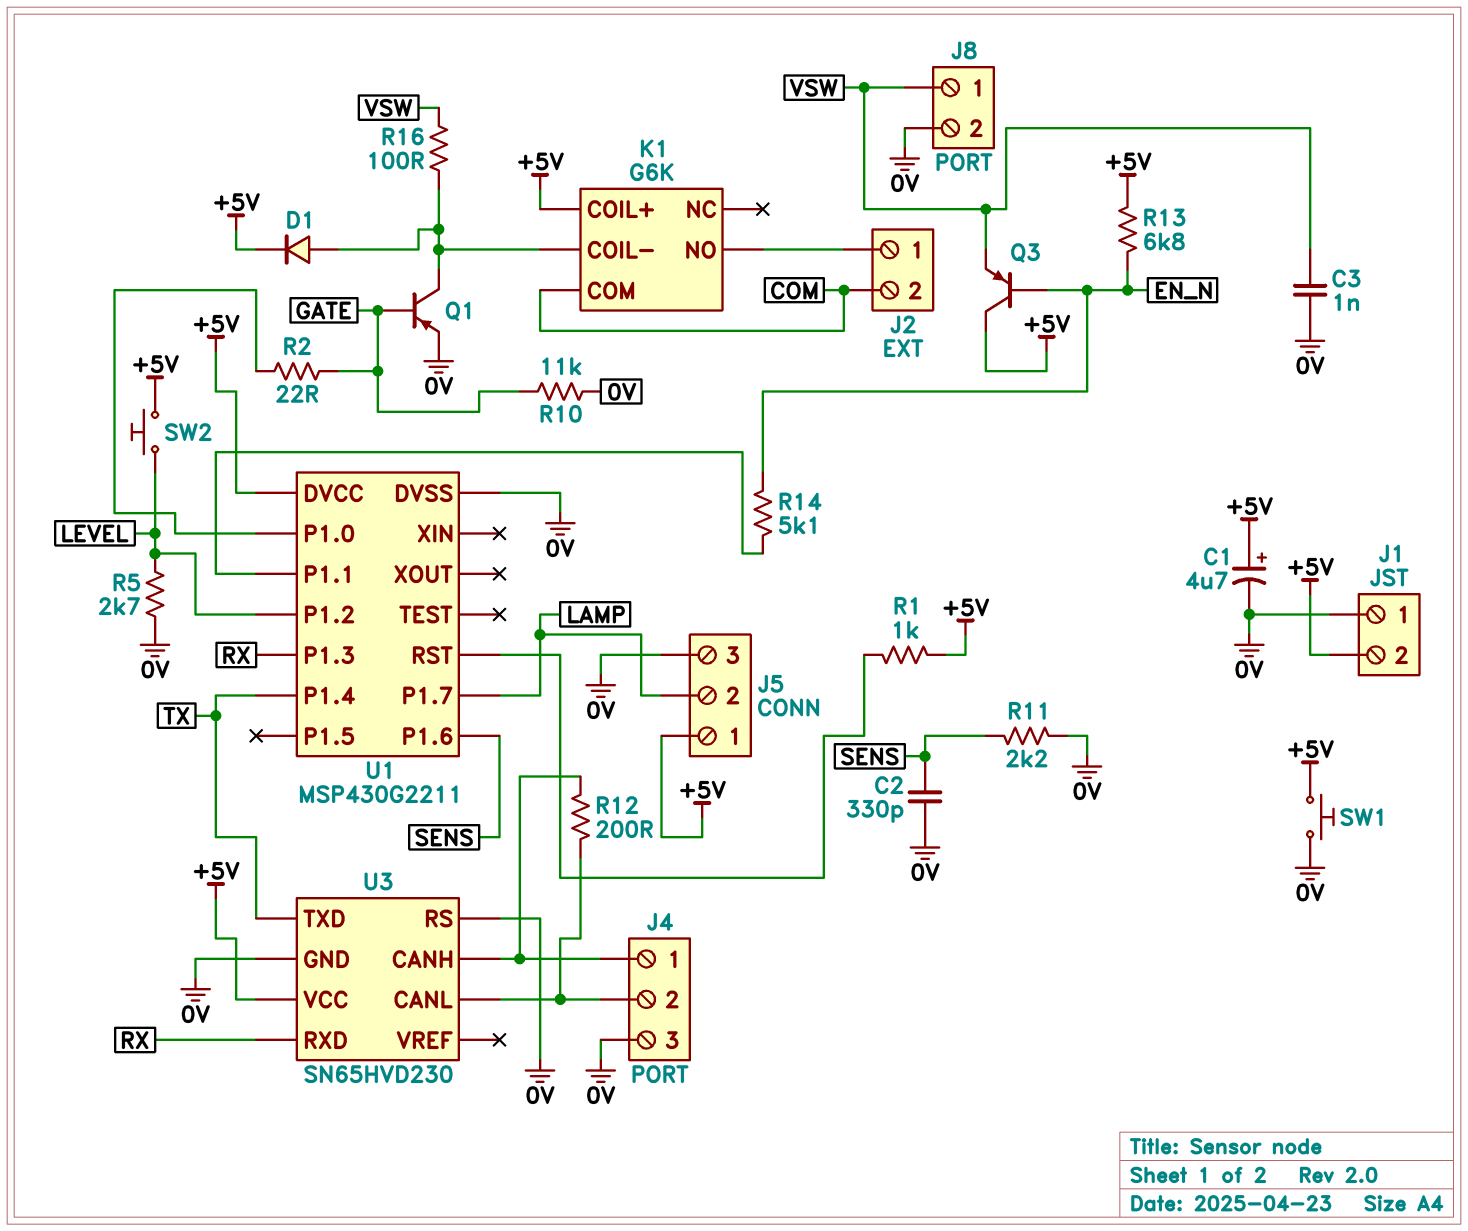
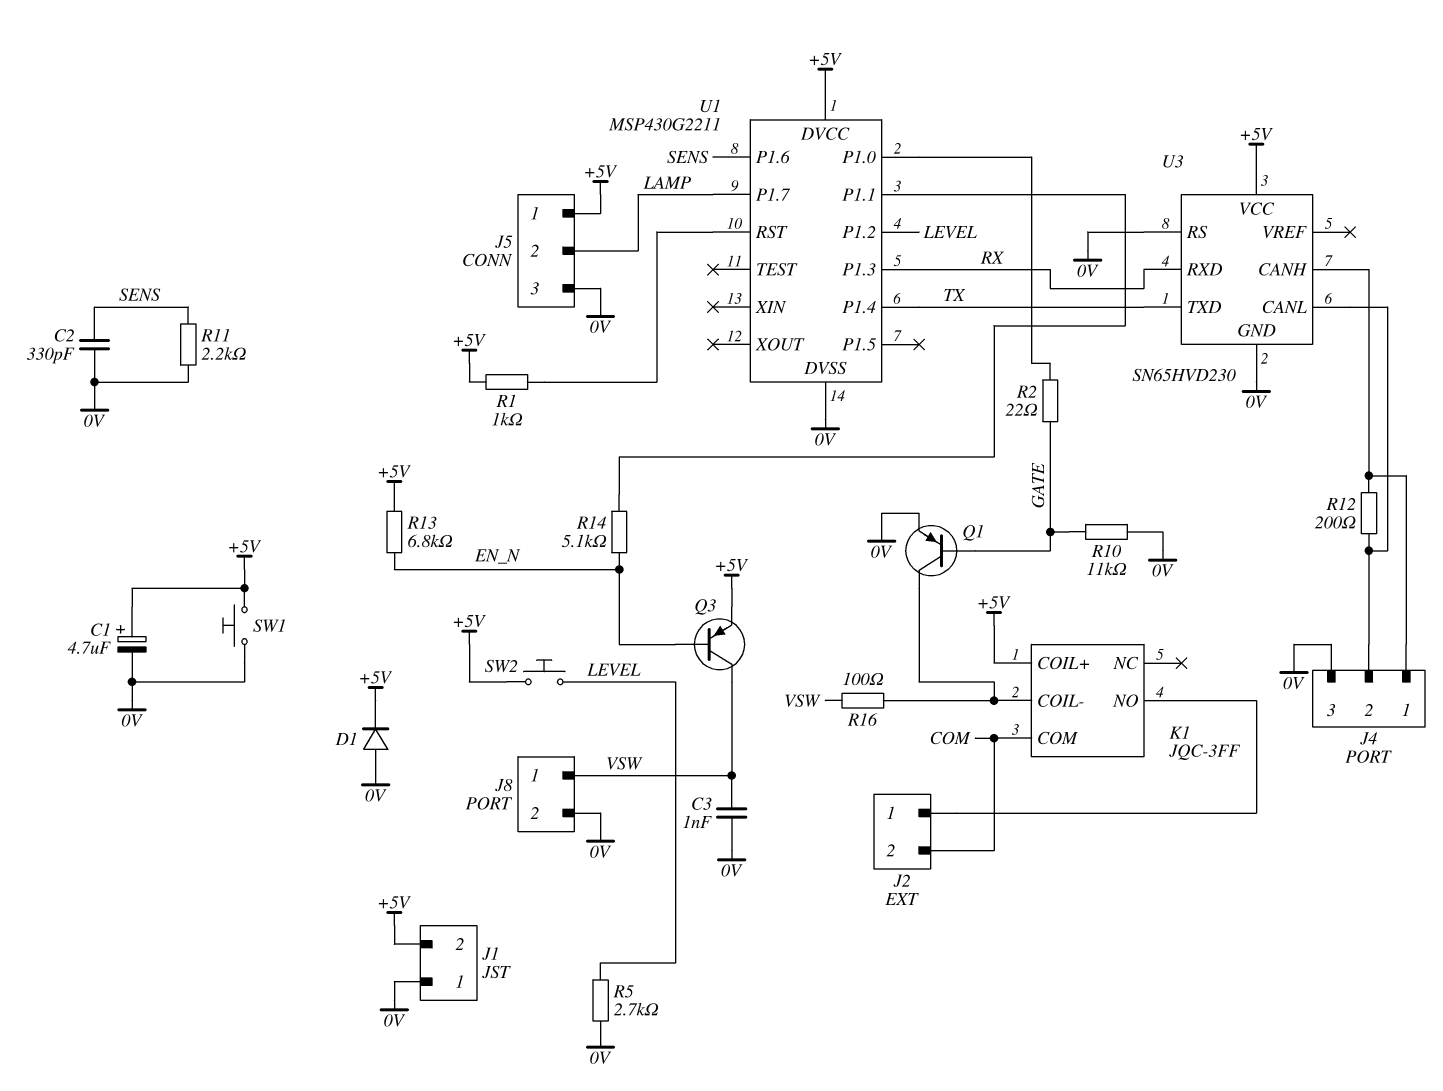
D1: diode (A K1/COIL-, K +5V) -> diode (A 0V, K +5V)
K1: G6K -> JQC-3FF
Q3: PNP (B EN_N, C +5V, E VSW) -> PNP (B EN_N, C VSW, E +5V)

